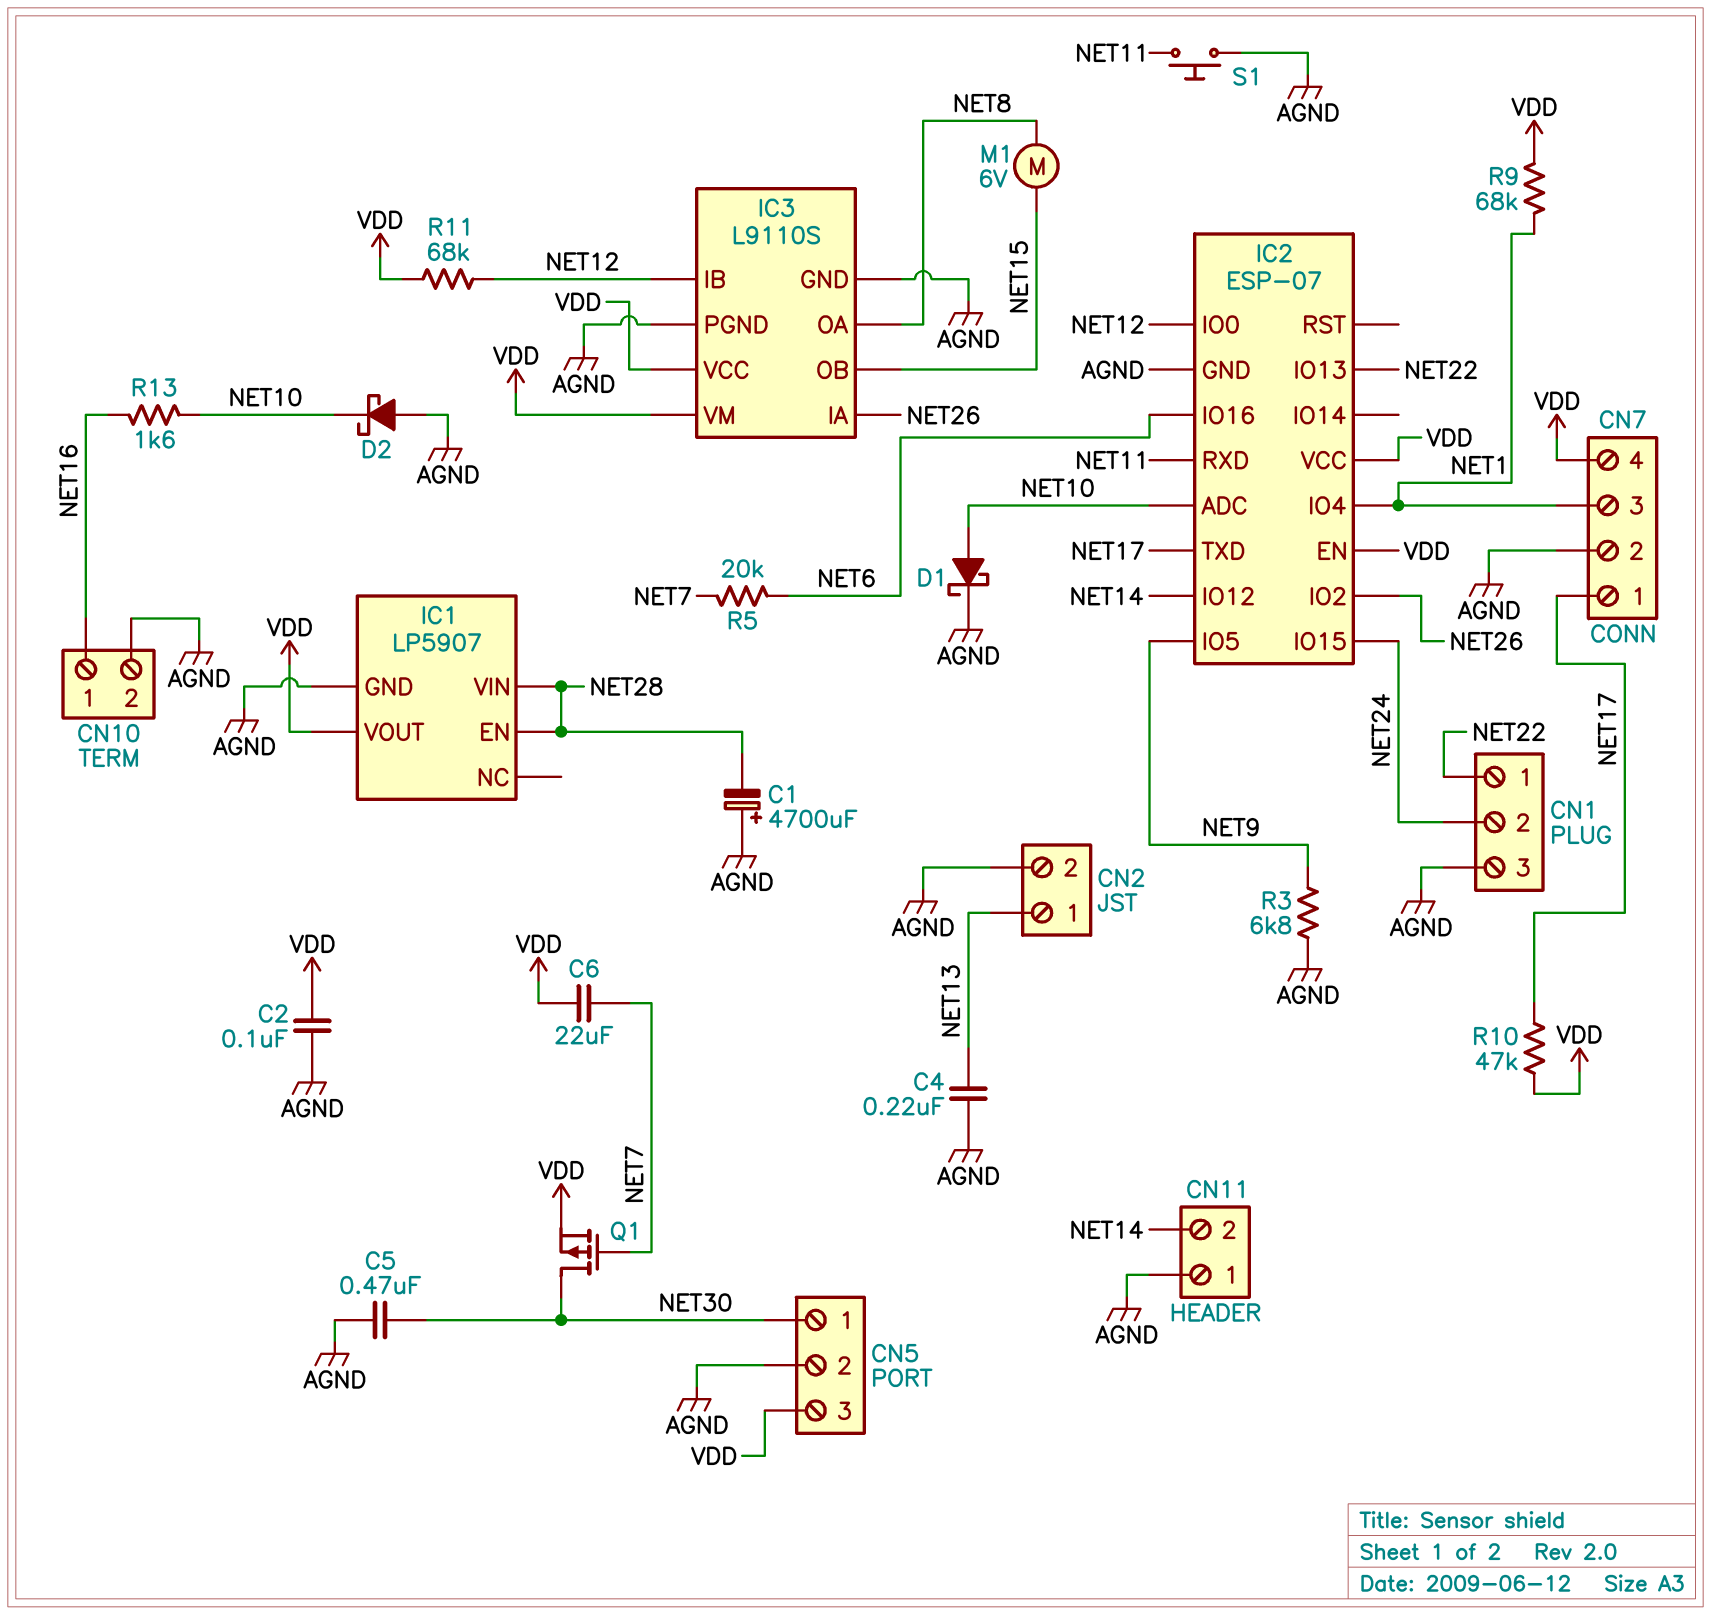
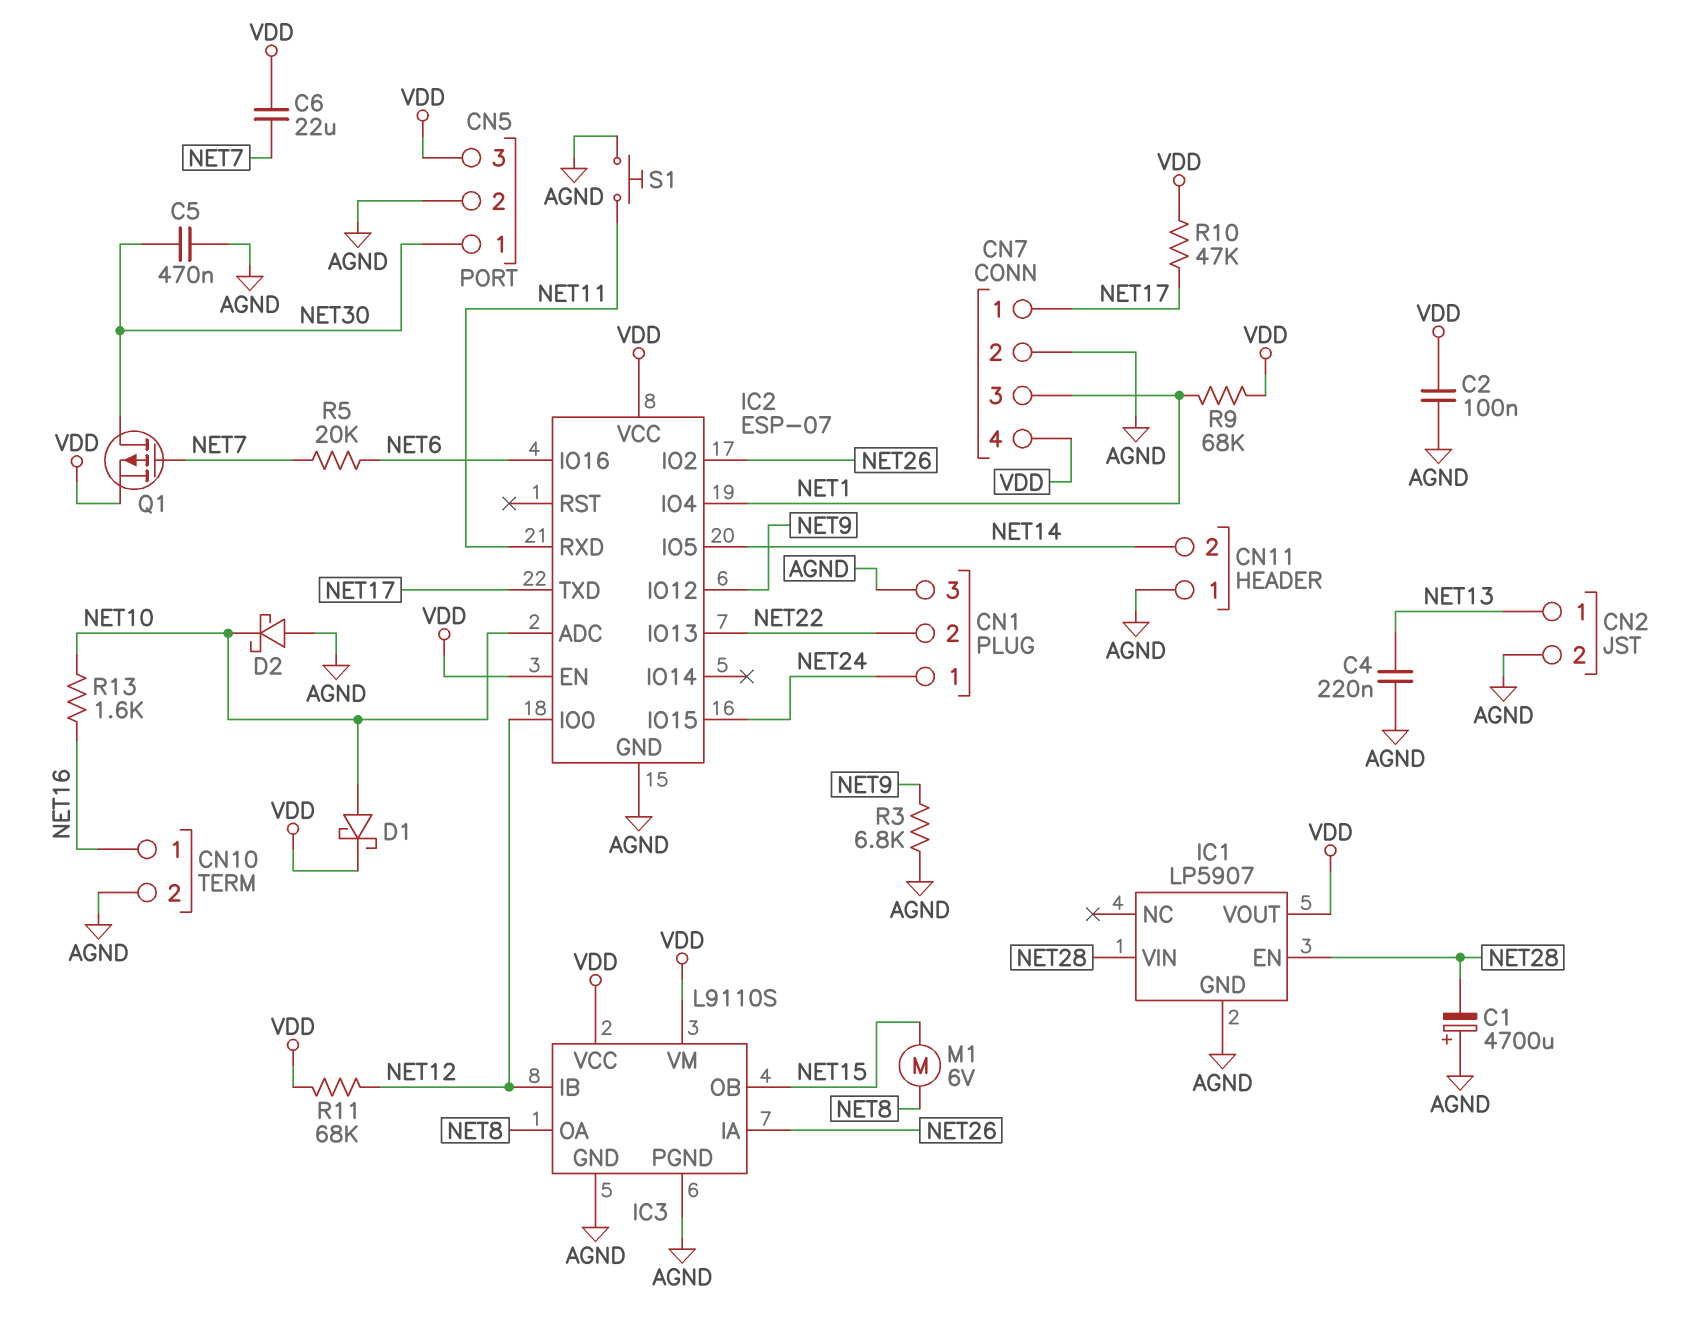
CN1 pin 1: NET22 -> NET24
CN1 pin 2: NET24 -> NET22
D1: schottky (A NET10, K AGND) -> schottky (A NET10, K VDD)
IC2 pin IO5: NET9 -> NET14
IC2 pin IO12: NET14 -> NET9

